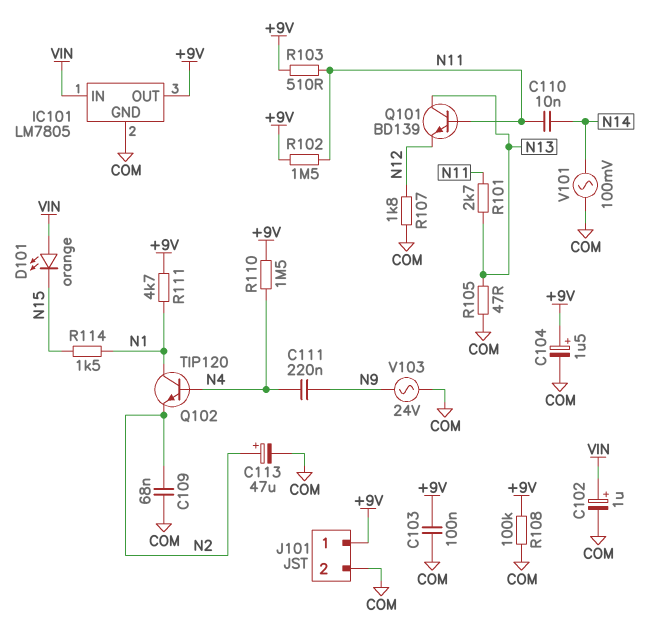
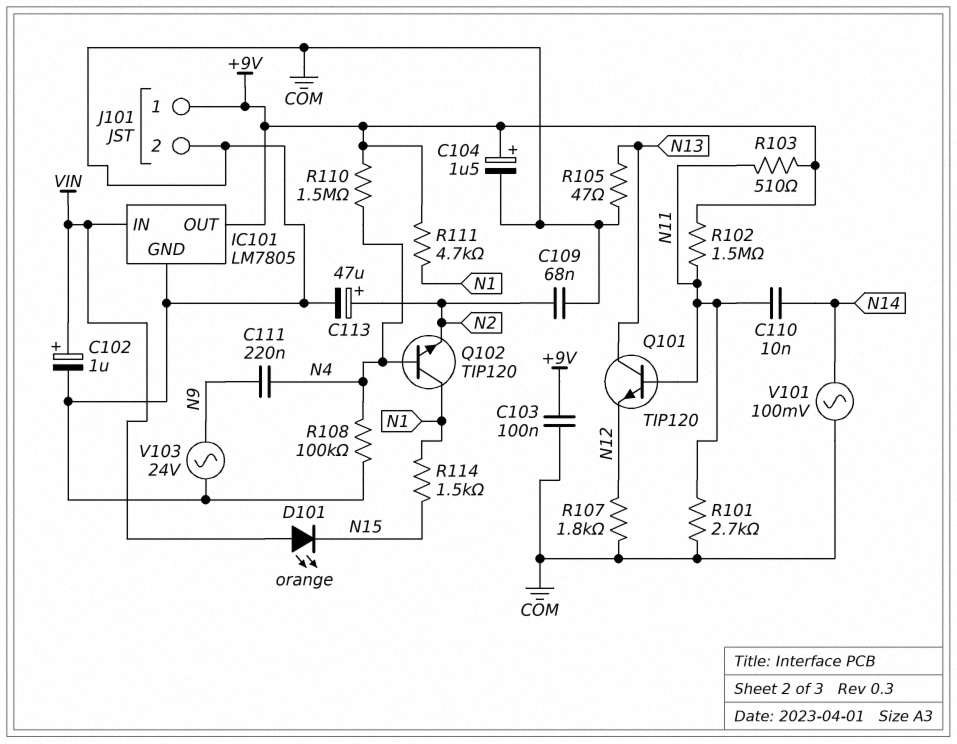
Q101: NPN BD139 (B N11, C N13, E N12) -> NPN TIP120 (B N11, C N13, E N12)
R101: 2.7k (N11, N13) -> 2.7k (COM, N11)
R108: 100k (+9V, COM) -> 100k (COM, N4)

